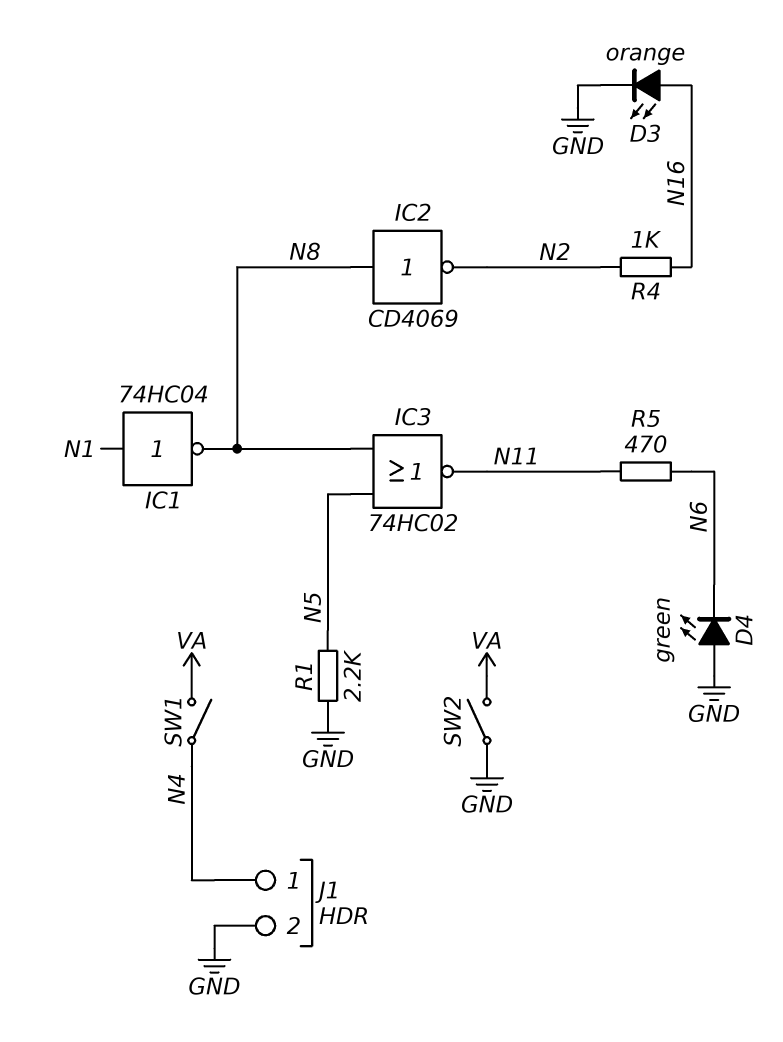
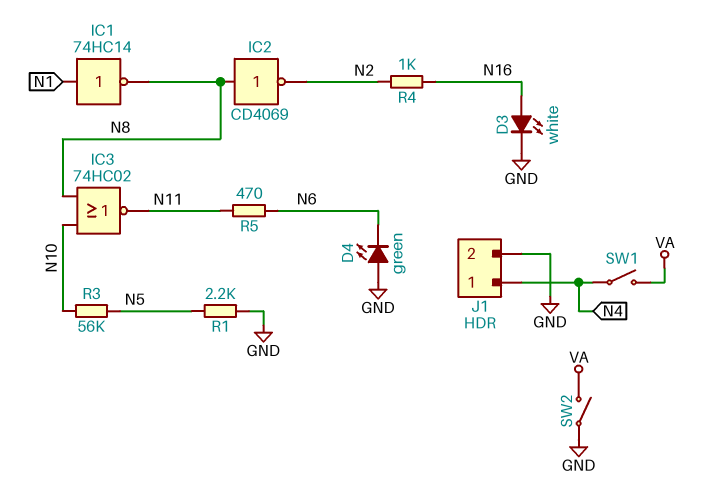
D3: LED orange (A N16, K GND) -> LED white (A N16, K GND)
IC1: NOT 74HC04 (in N1, out N8) -> NOT 74HC14 (in N1, out N8)
IC3: NOR 74HC02 (in N5, in N8, out N11) -> NOR 74HC02 (in N8, in N10, out N11)
R3: none -> 56k (N5, N10)

